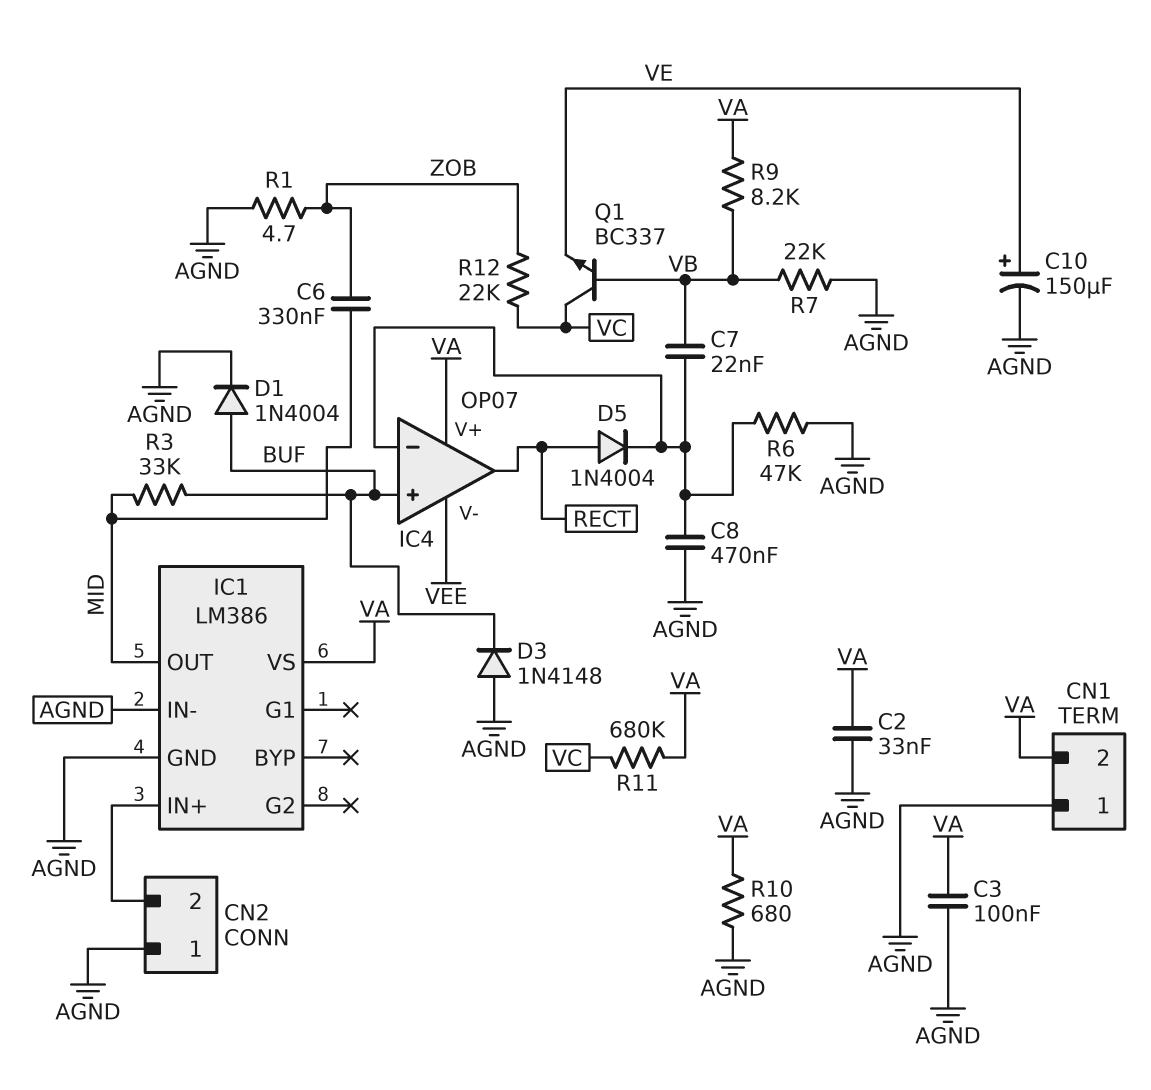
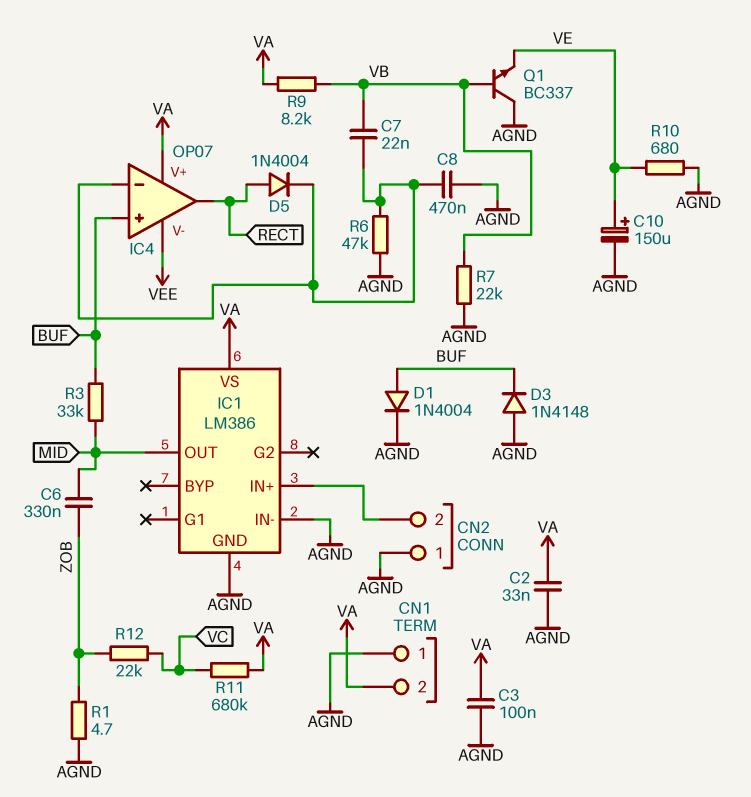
Q1: NPN BC337 (B VB, C VC, E VE) -> NPN BC337 (B VB, C AGND, E VE)
R10: 680 (AGND, VA) -> 680 (AGND, VE)

